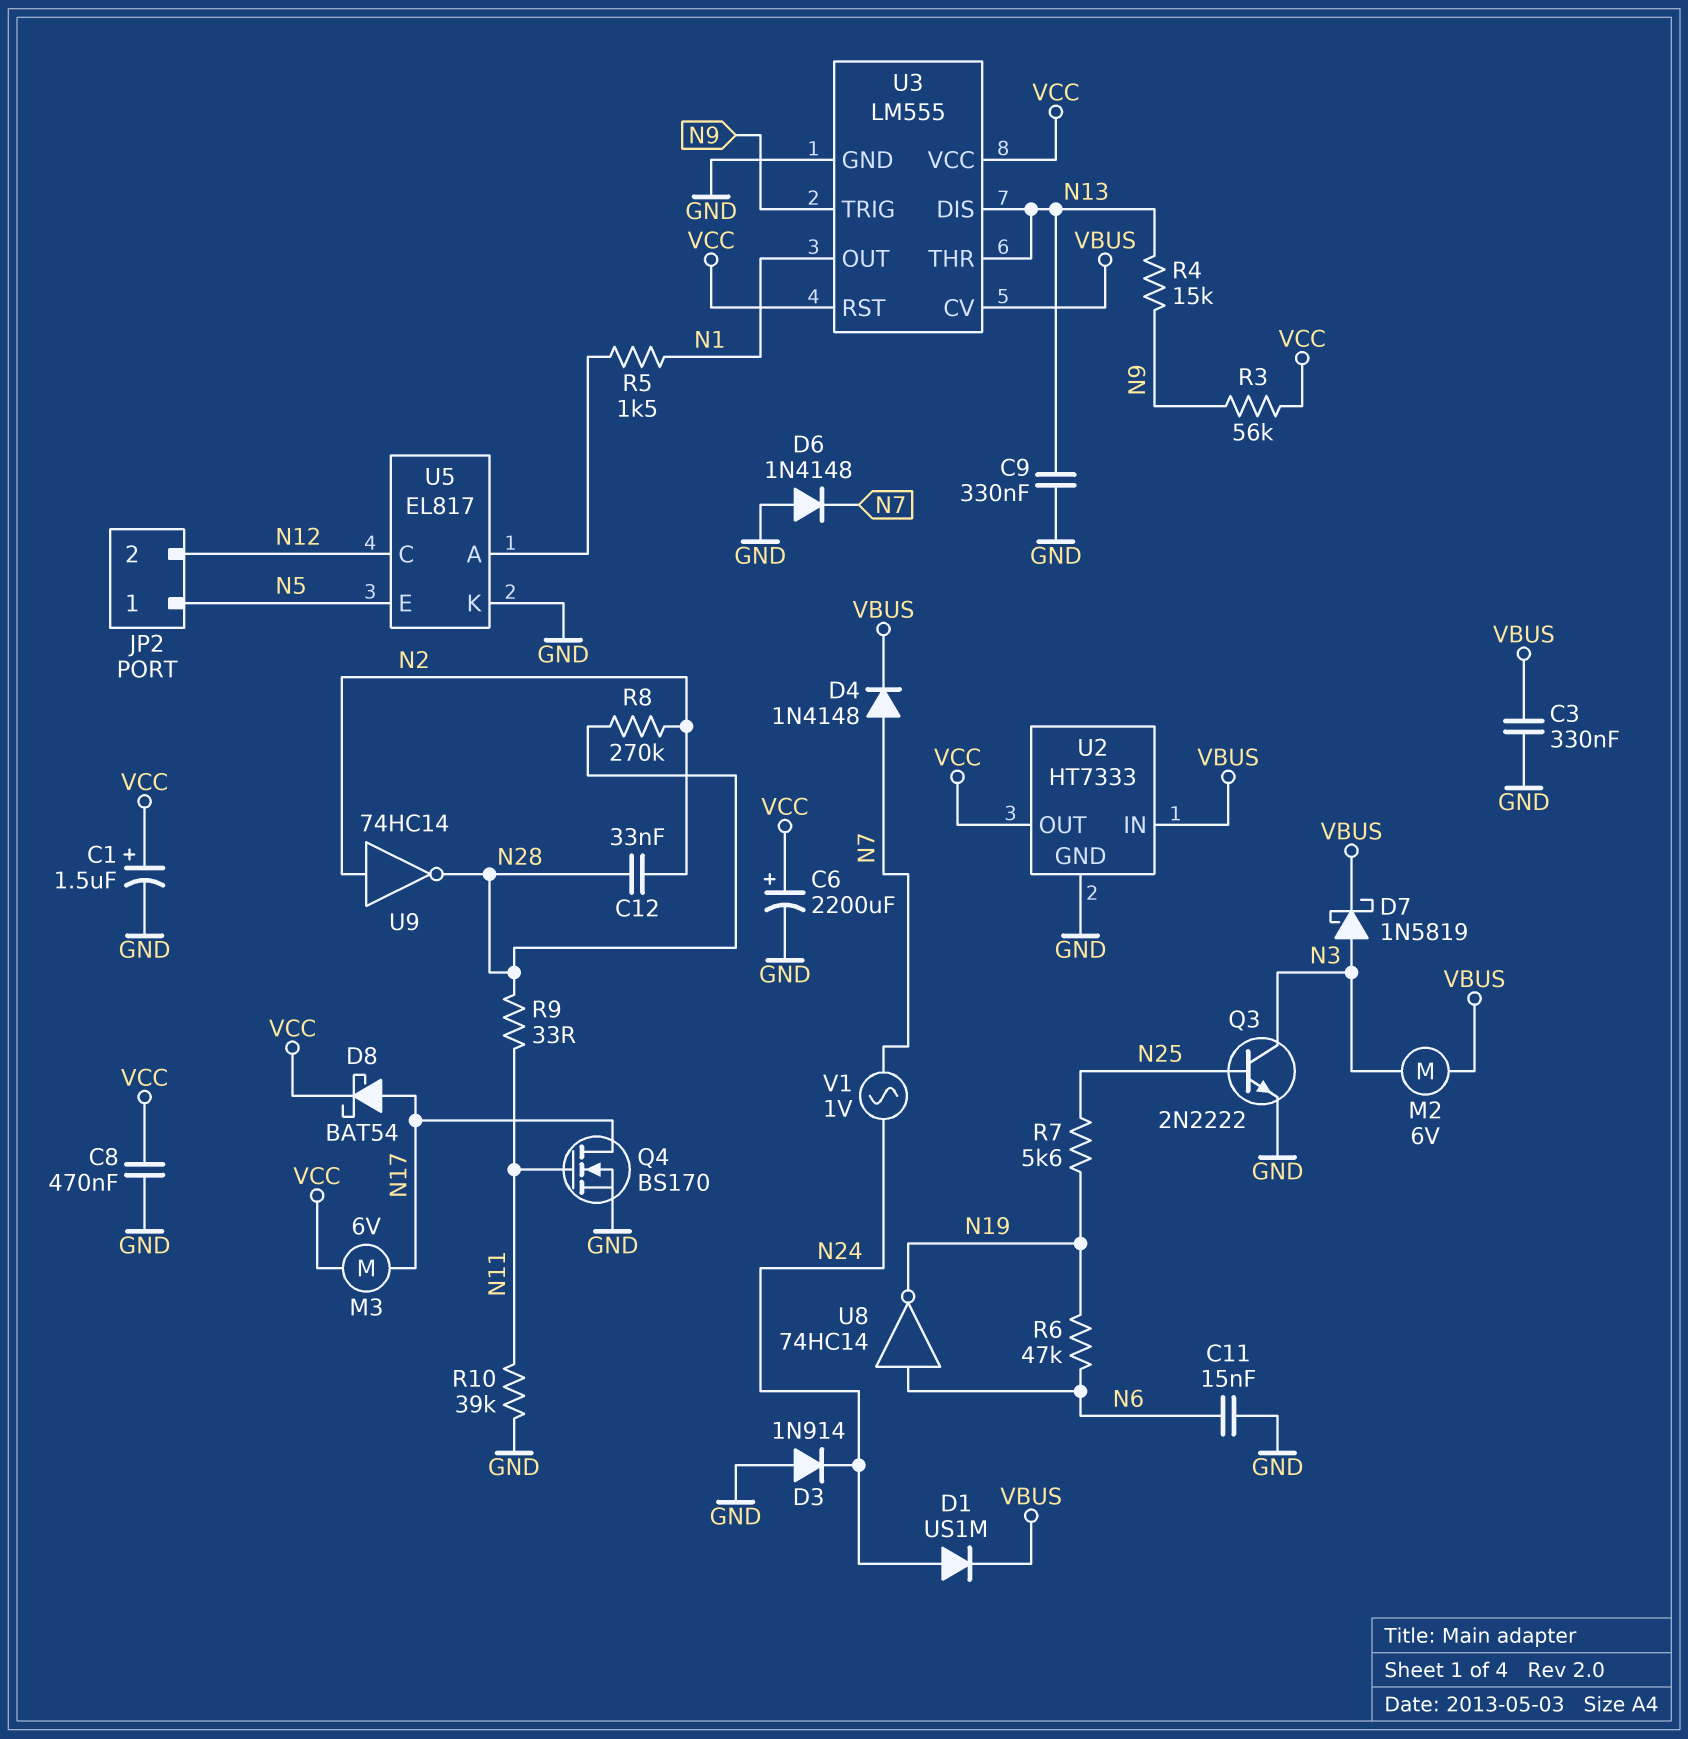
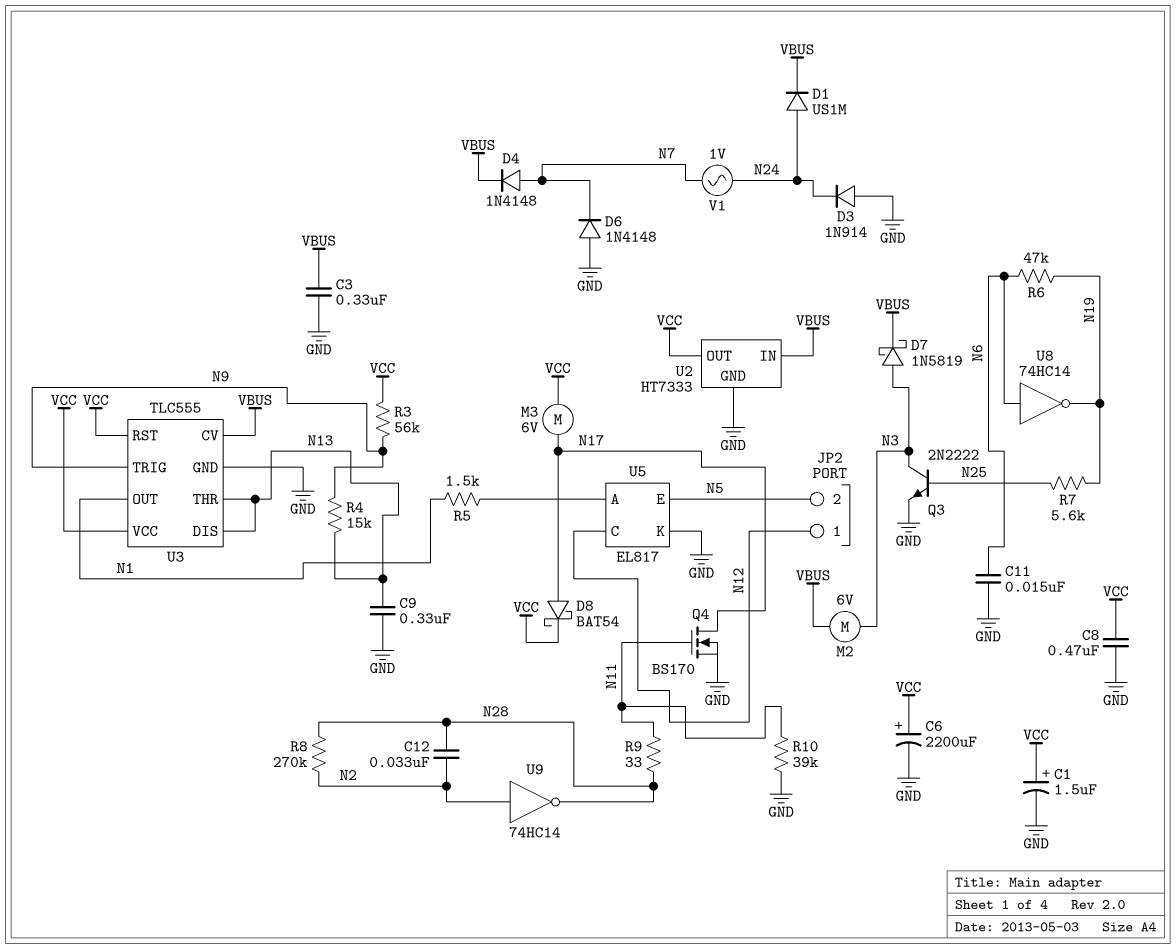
JP2 pin 1: N5 -> N12
JP2 pin 2: N12 -> N5
U3: LM555 -> TLC555

